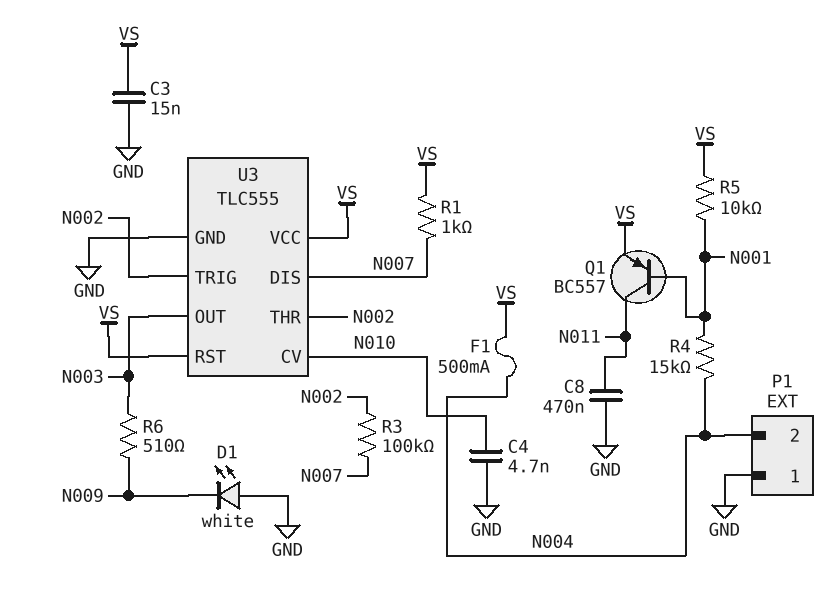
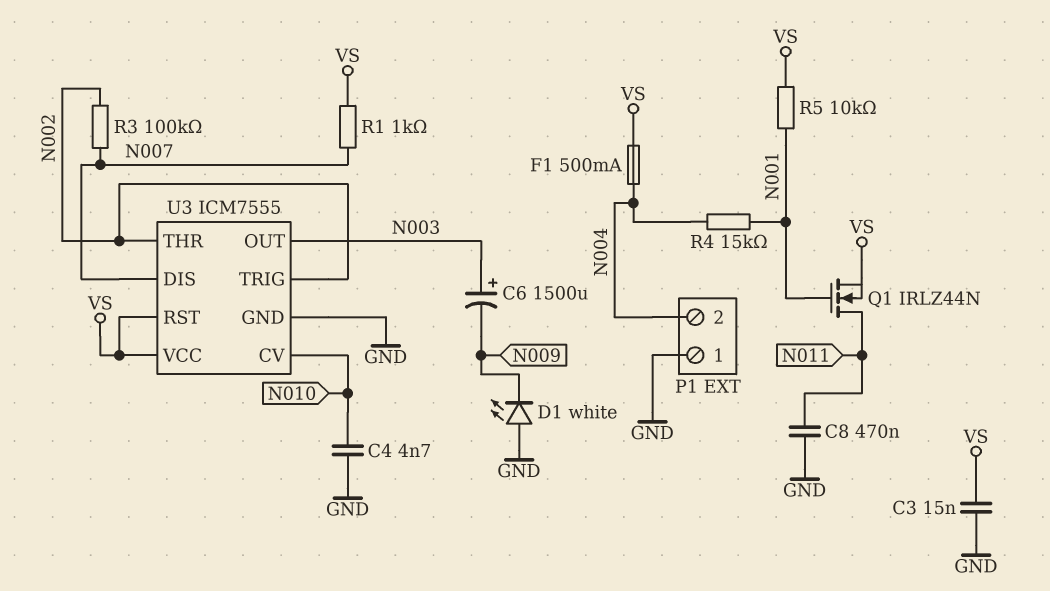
C6: none -> 1500uF (plus N003, minus N009)
Q1: PNP BC557 (B N001, C N011, E VS) -> NMOS IRLZ44N (G N001, D N011, S VS)
R6: 510 (N003, N009) -> none
U3: TLC555 -> ICM7555

